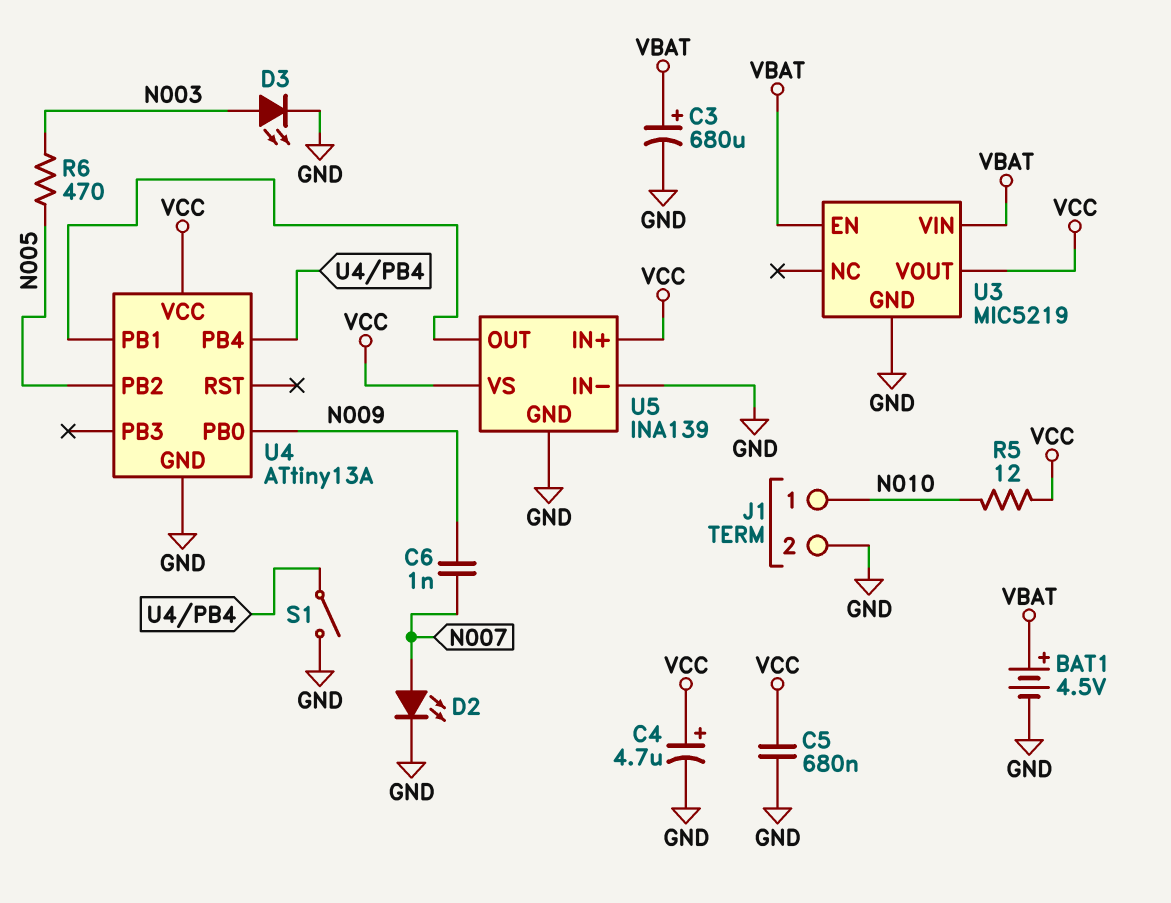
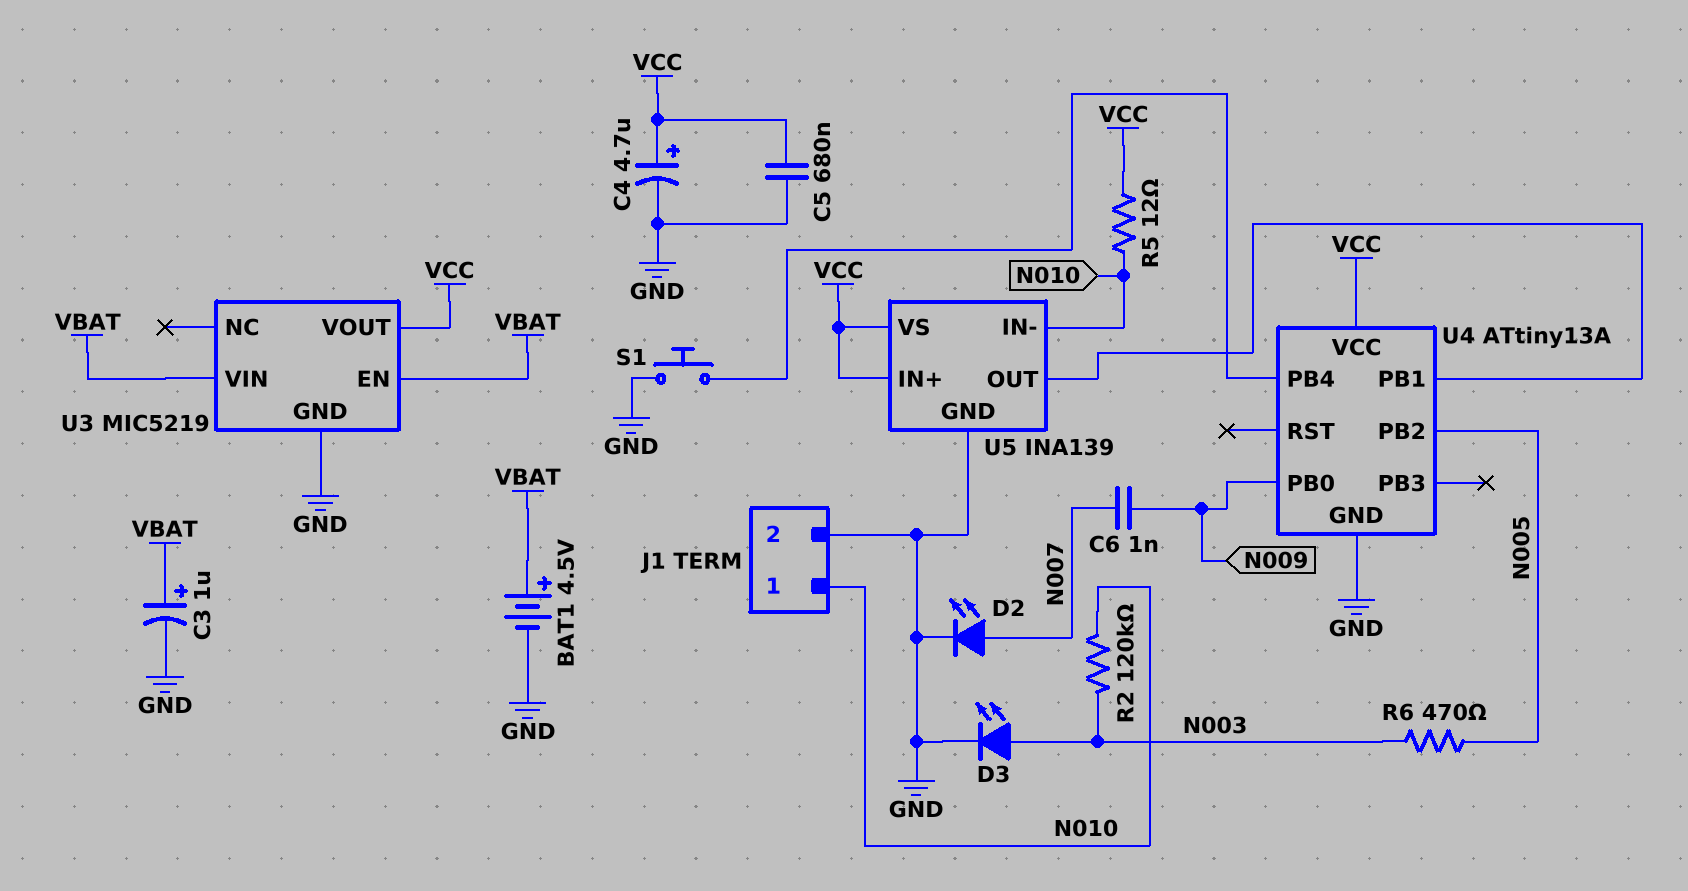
C3: 680uF (plus VBAT, minus GND) -> 1uF (plus VBAT, minus GND)
R2: none -> 120k (N003, N010)
S1: switch (GND, U4/PB4) -> button (GND, U4/PB4)
U5 pin IN-: GND -> N010

